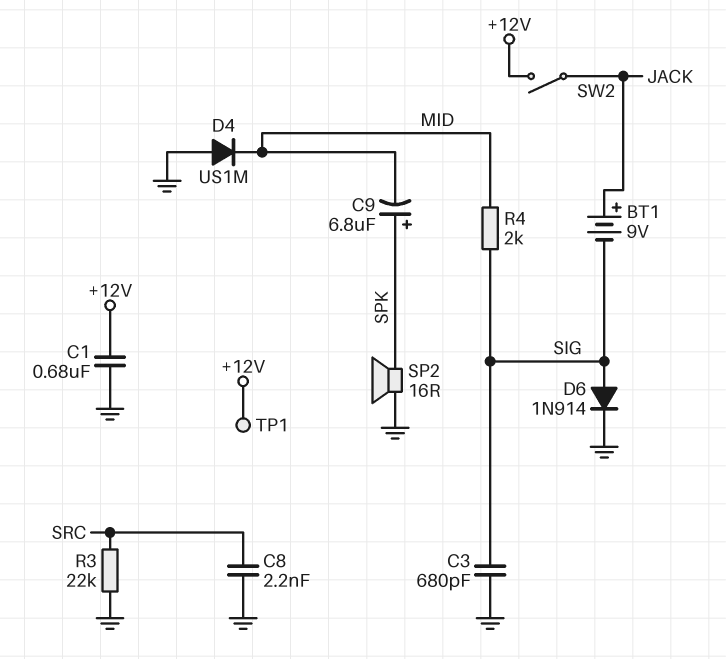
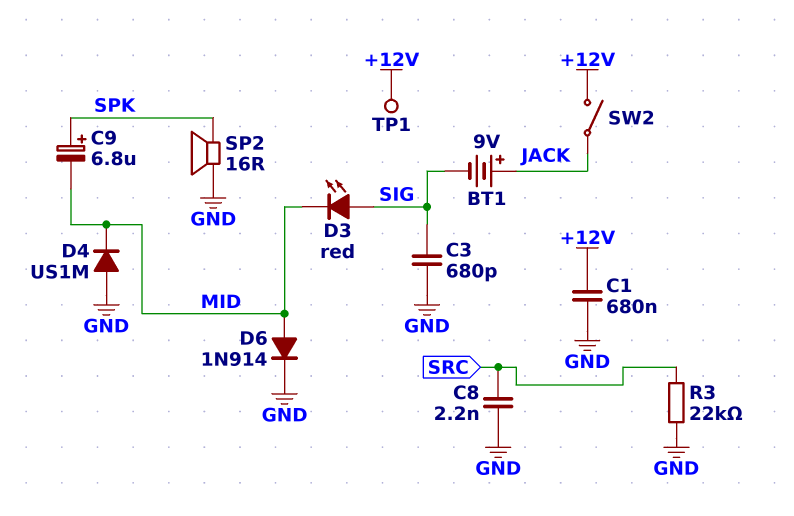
D3: none -> LED red (A SIG, K MID)
D6: diode 1N914 (A SIG, K GND) -> diode 1N914 (A MID, K GND)
R4: 2k (MID, SIG) -> none

